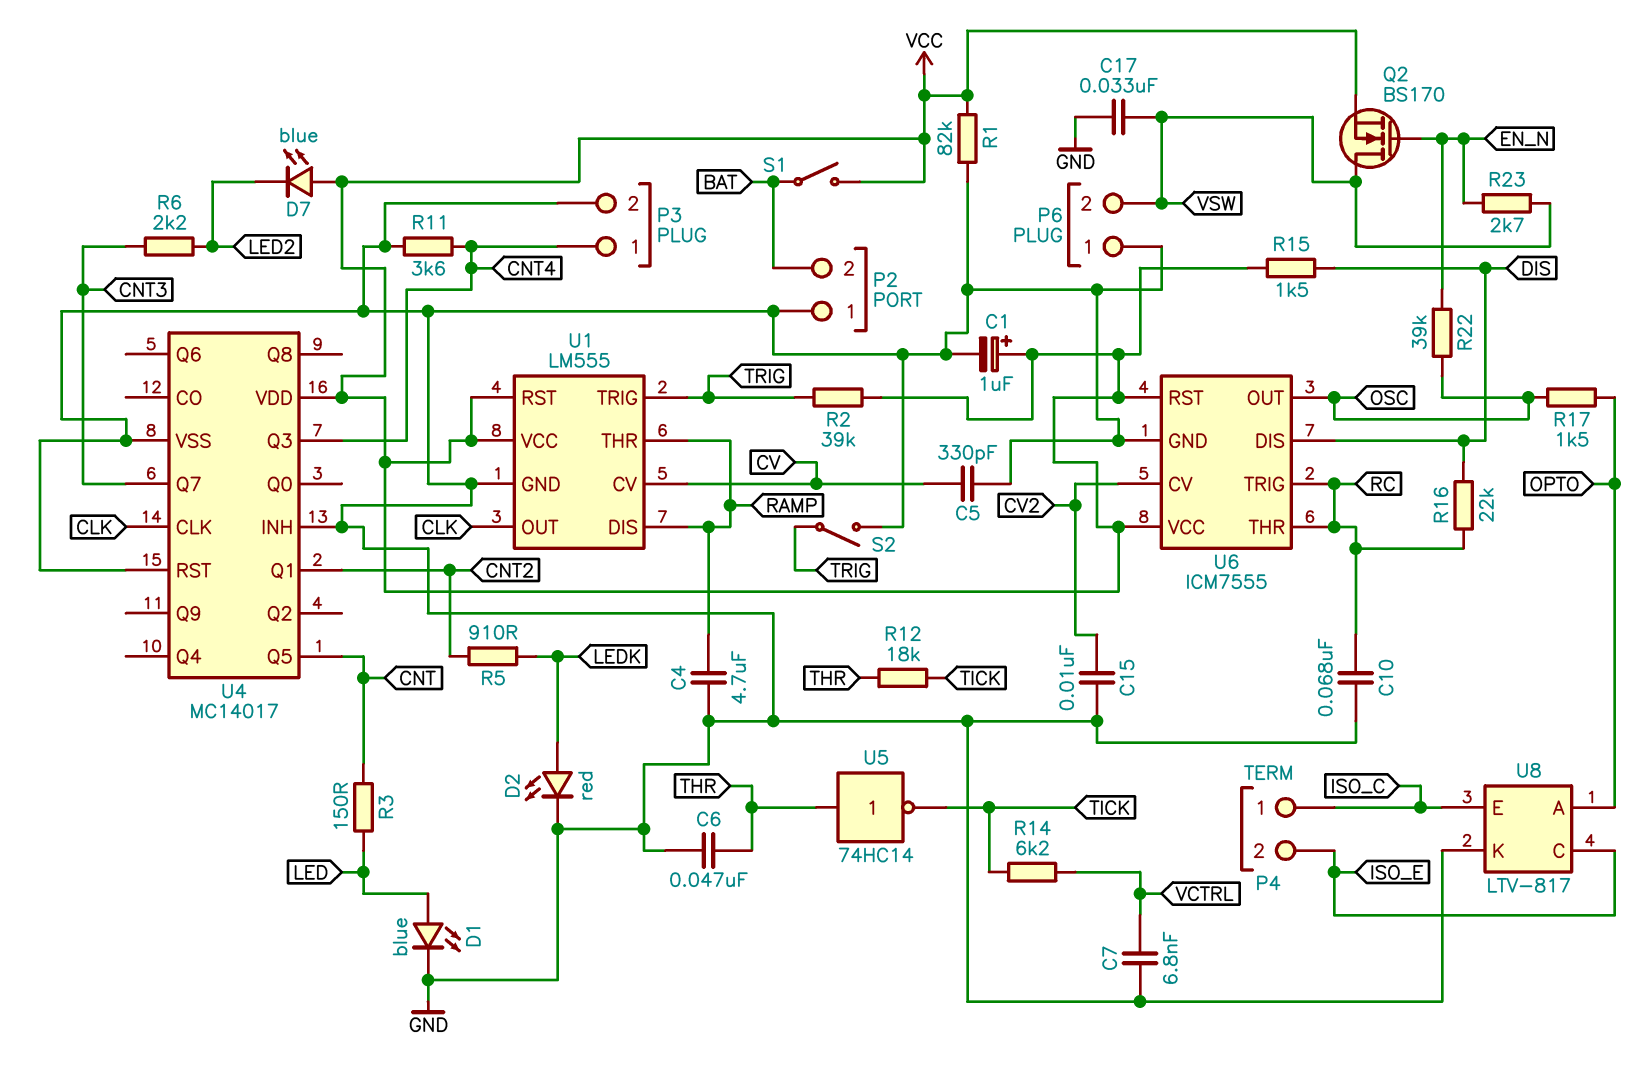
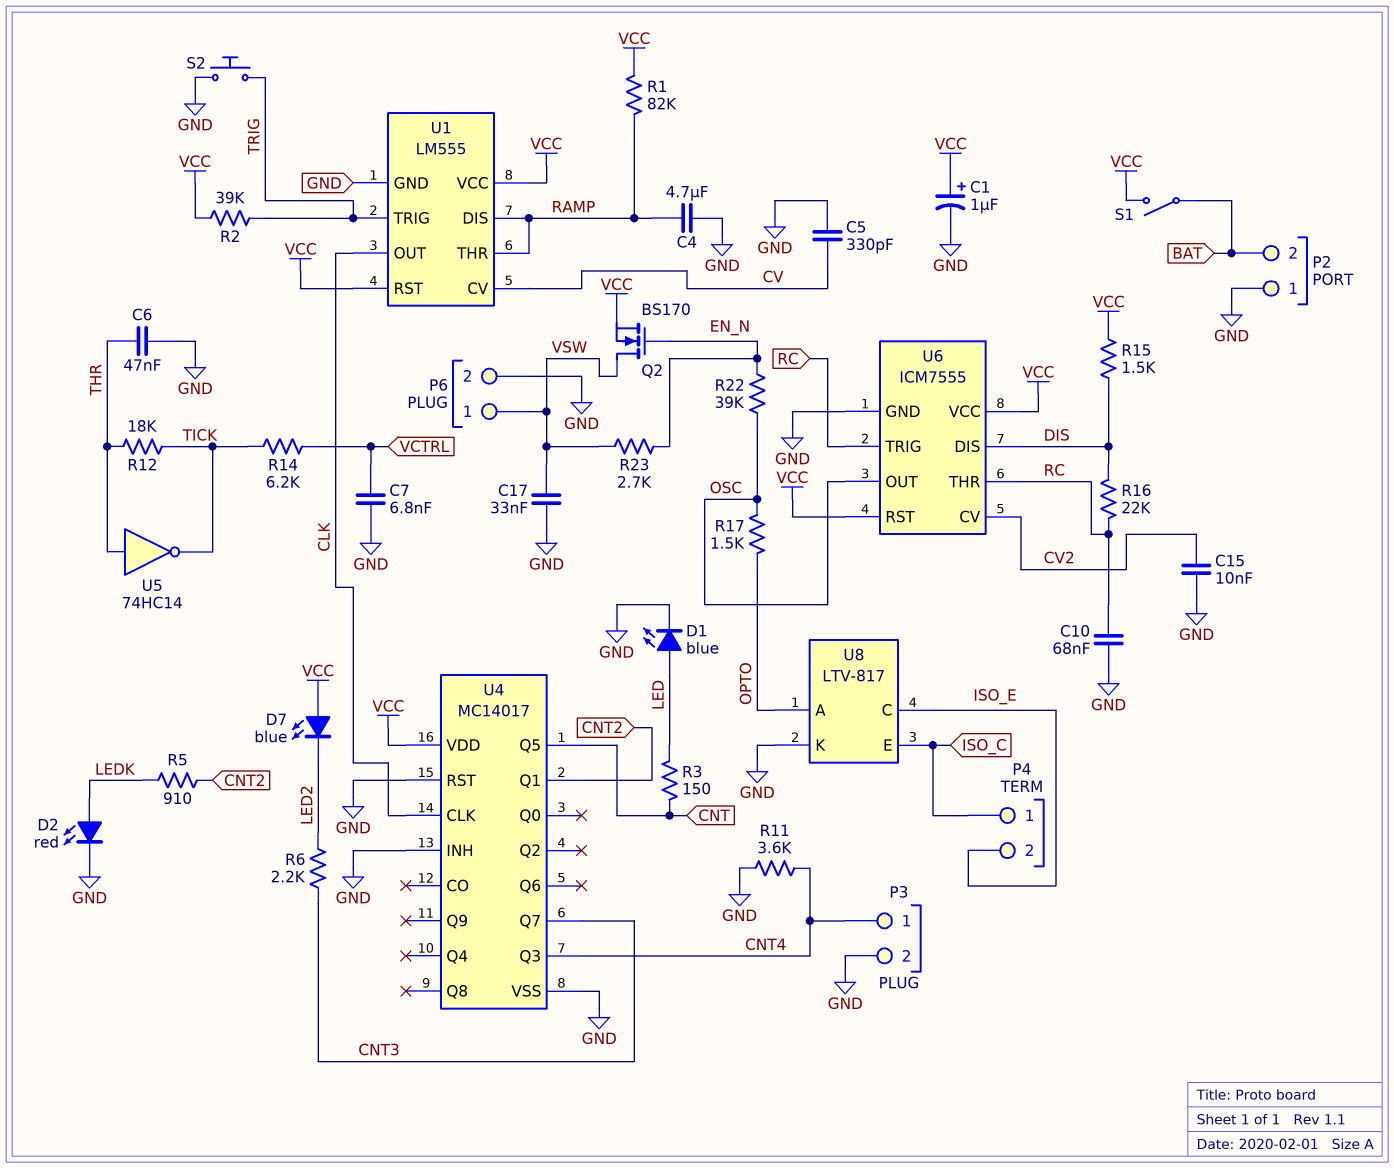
P6 pin 1: GND -> VSW
P6 pin 2: VSW -> GND
R1: 82k (GND, VCC) -> 82k (RAMP, VCC)
S2: switch (GND, TRIG) -> button (GND, TRIG)

